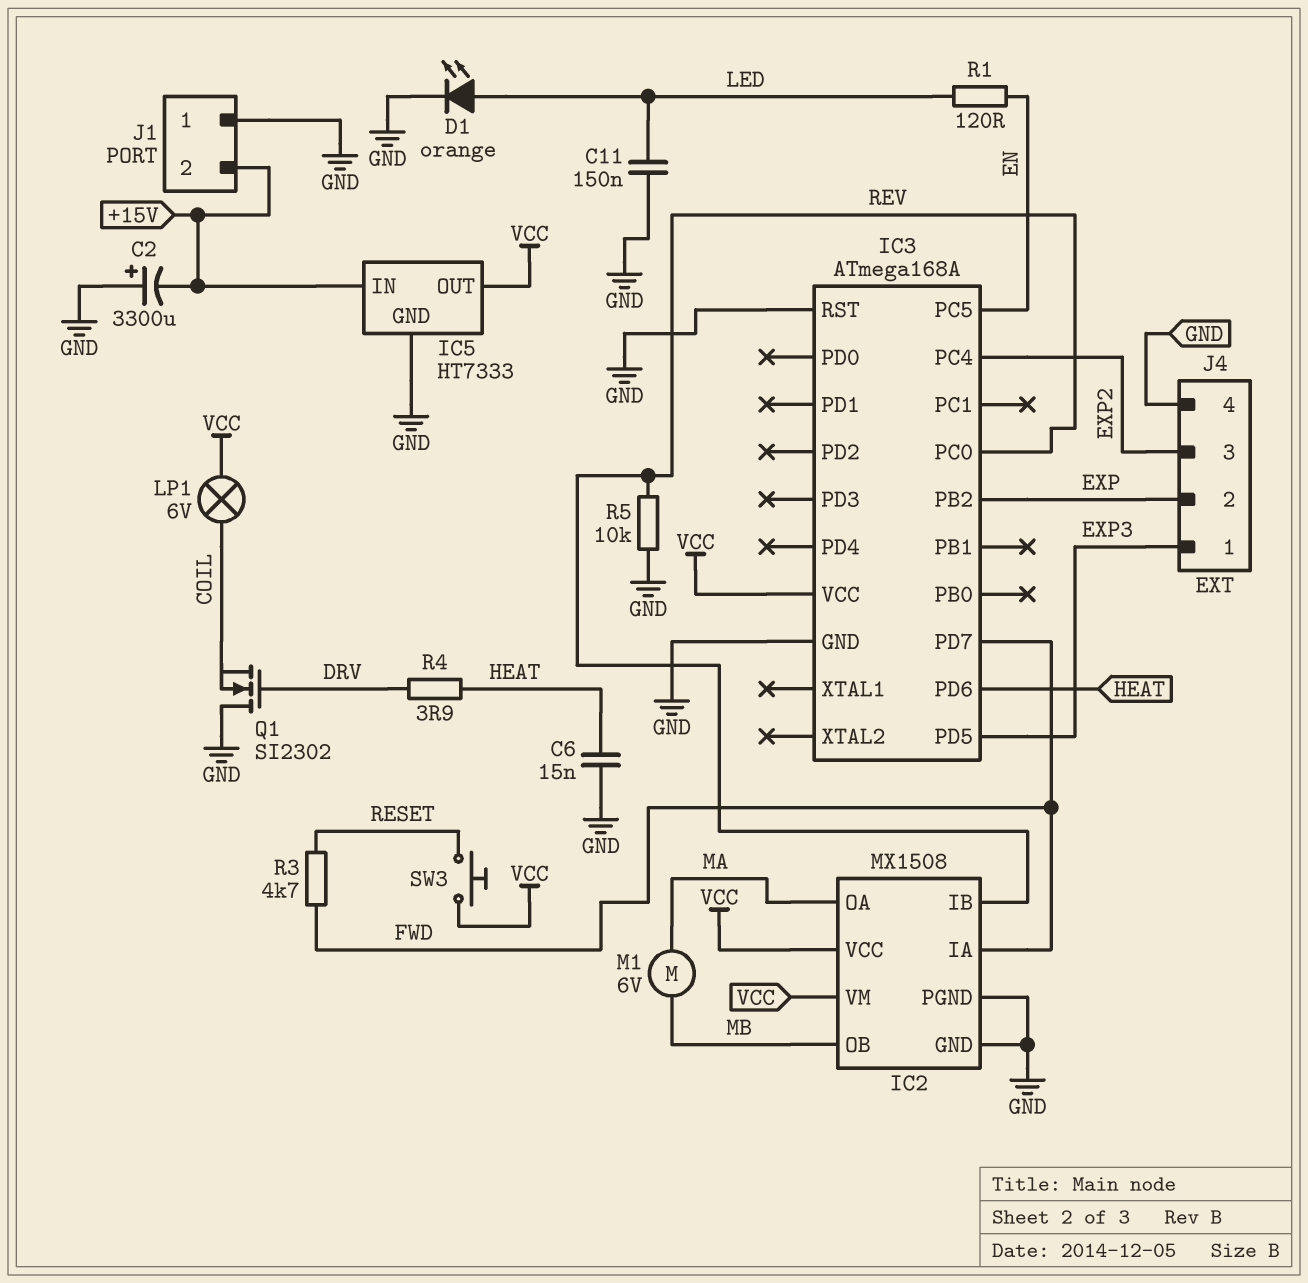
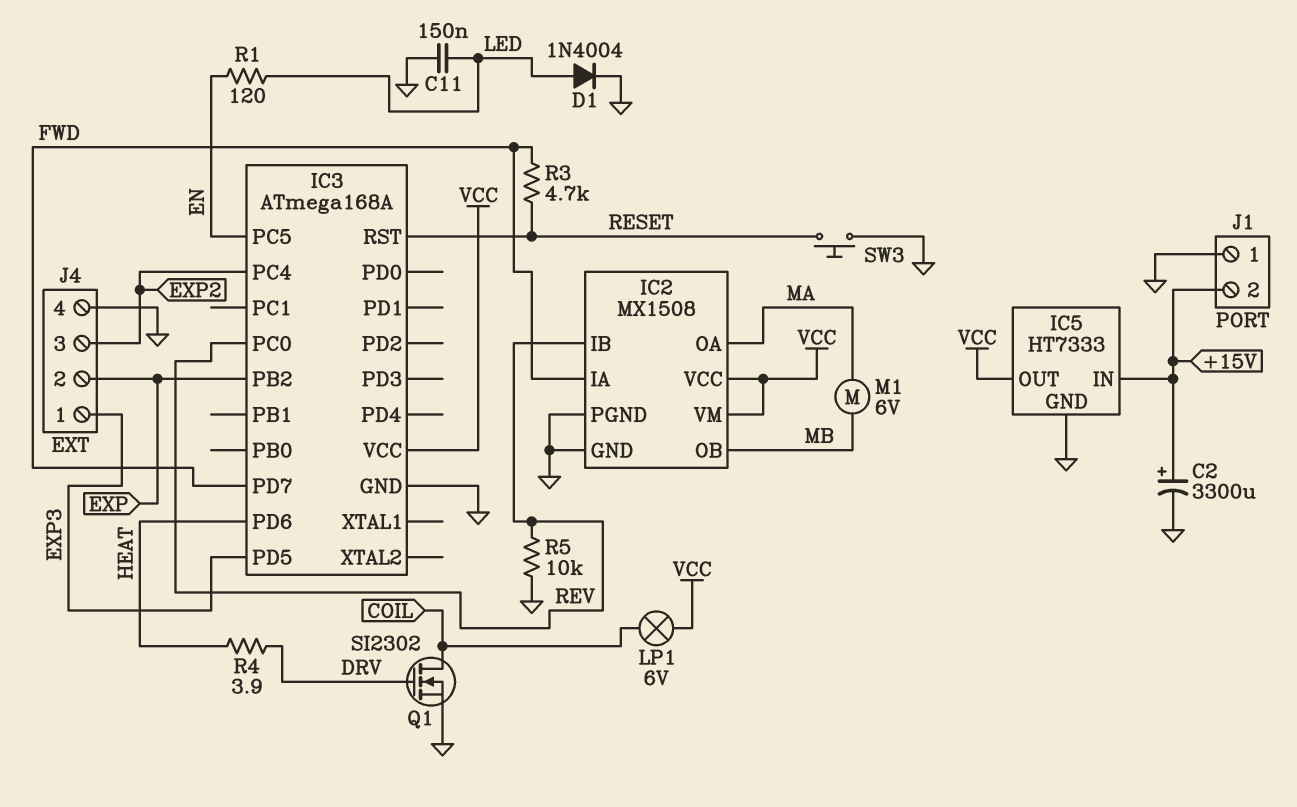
C2: 3300uF (plus GND, minus +15V) -> 3300uF (plus +15V, minus GND)
C6: 15nF (GND, HEAT) -> none
D1: LED orange (A LED, K GND) -> diode 1N4004 (A LED, K GND)
IC3 pin RST: GND -> RESET
Q1: NMOS SI2302 (G DRV, D GND, S COIL) -> NMOS SI2302 (G DRV, D COIL, S GND)
SW3: button (RESET, VCC) -> button (GND, RESET)

